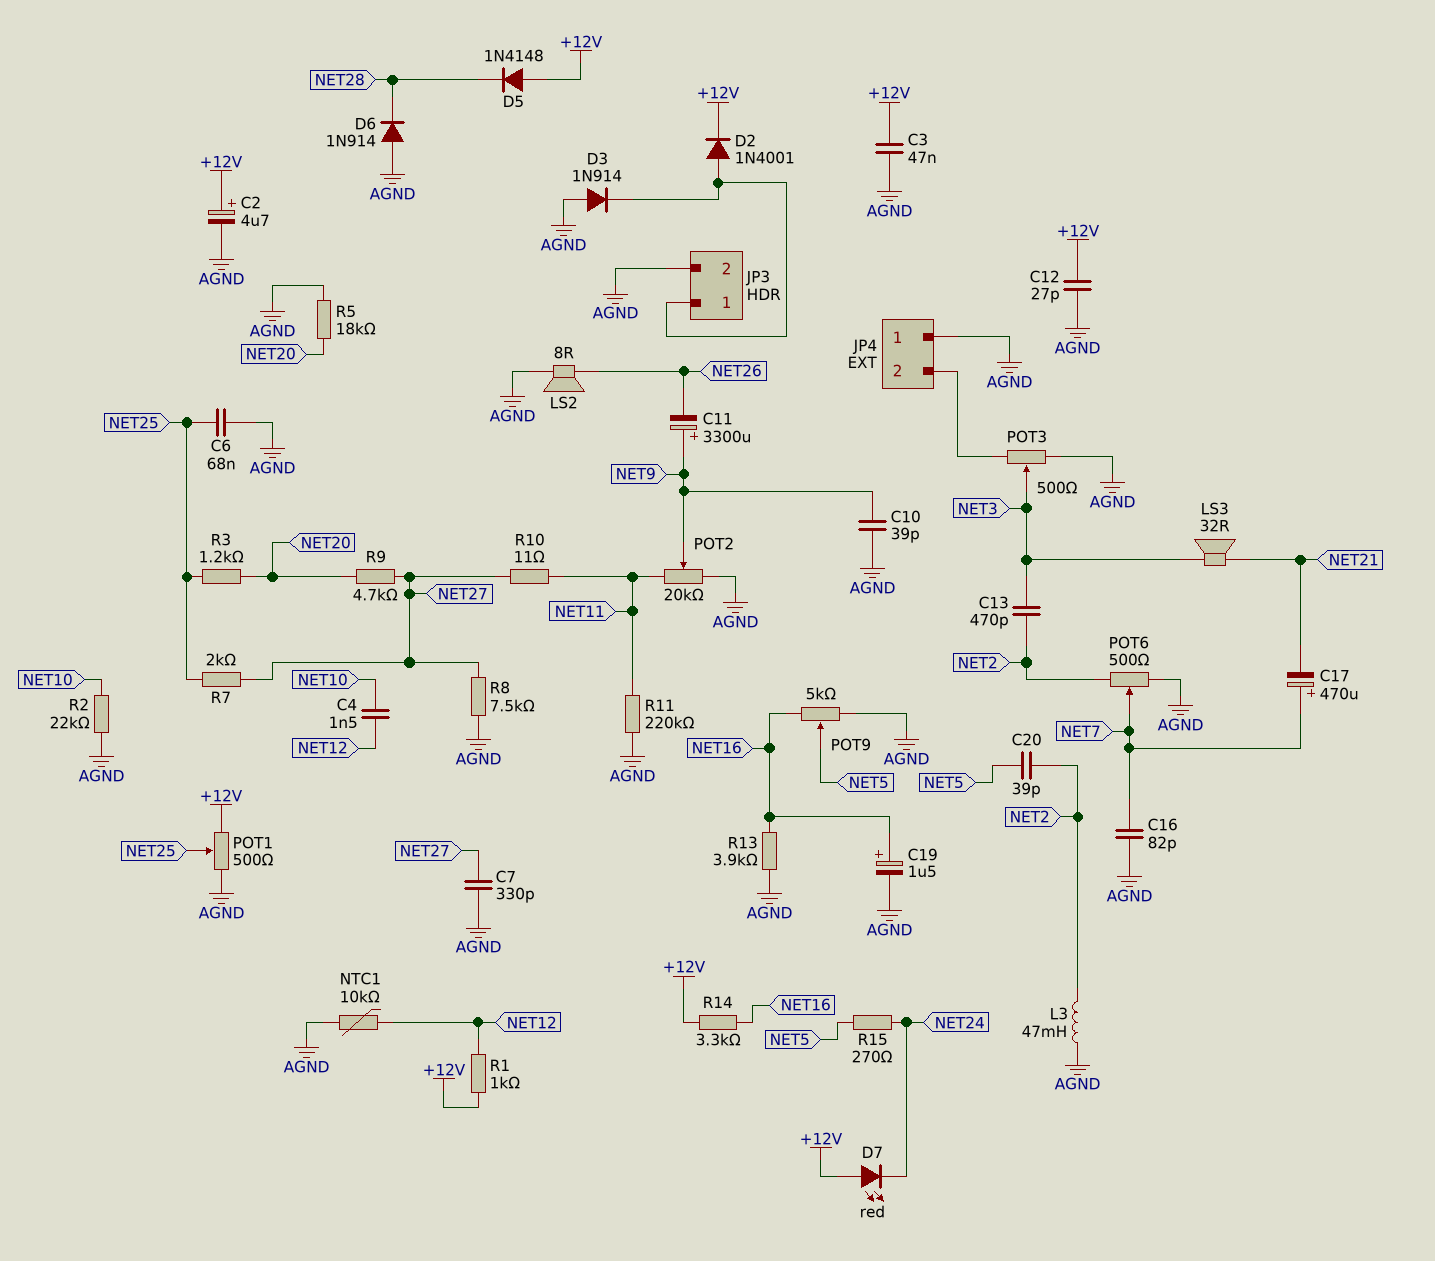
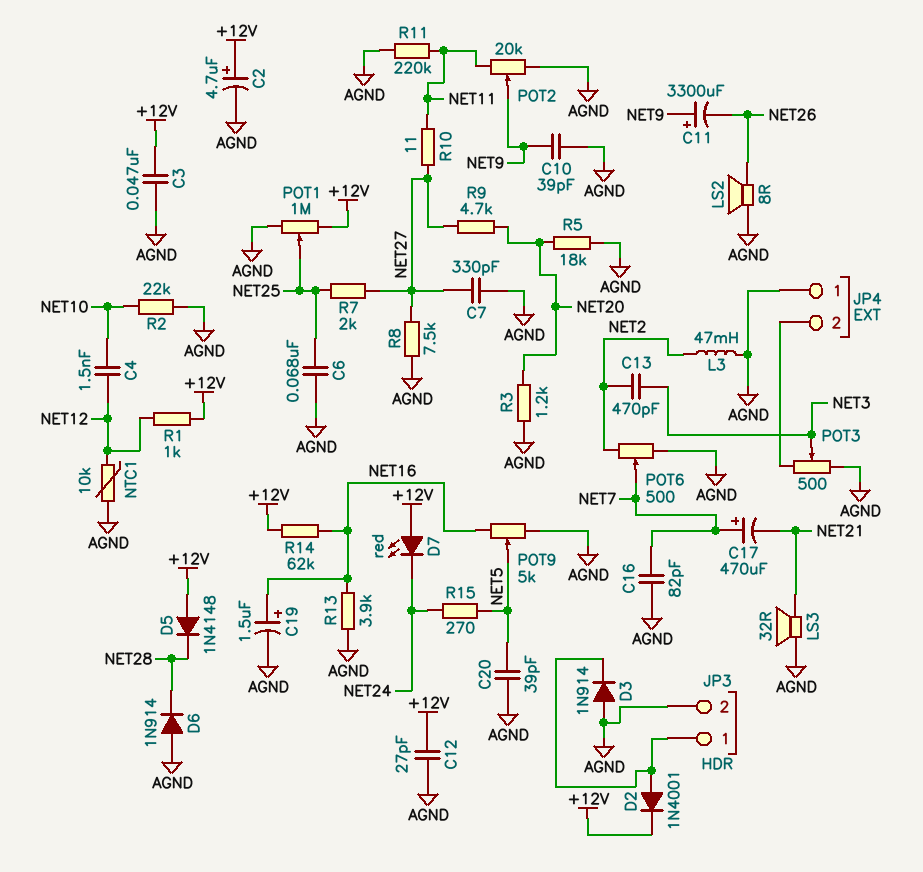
C20: 39pF (NET2, NET5) -> 39pF (AGND, NET5)
LS3: speaker 32R (NET3, NET21) -> speaker 32R (AGND, NET21)
POT1: 500 (+12V, AGND, wiper NET25) -> 1M (+12V, AGND, wiper NET25)
R3: 1.2k (NET20, NET25) -> 1.2k (AGND, NET20)
R14: 3.3k (+12V, NET16) -> 62k (+12V, NET16)

